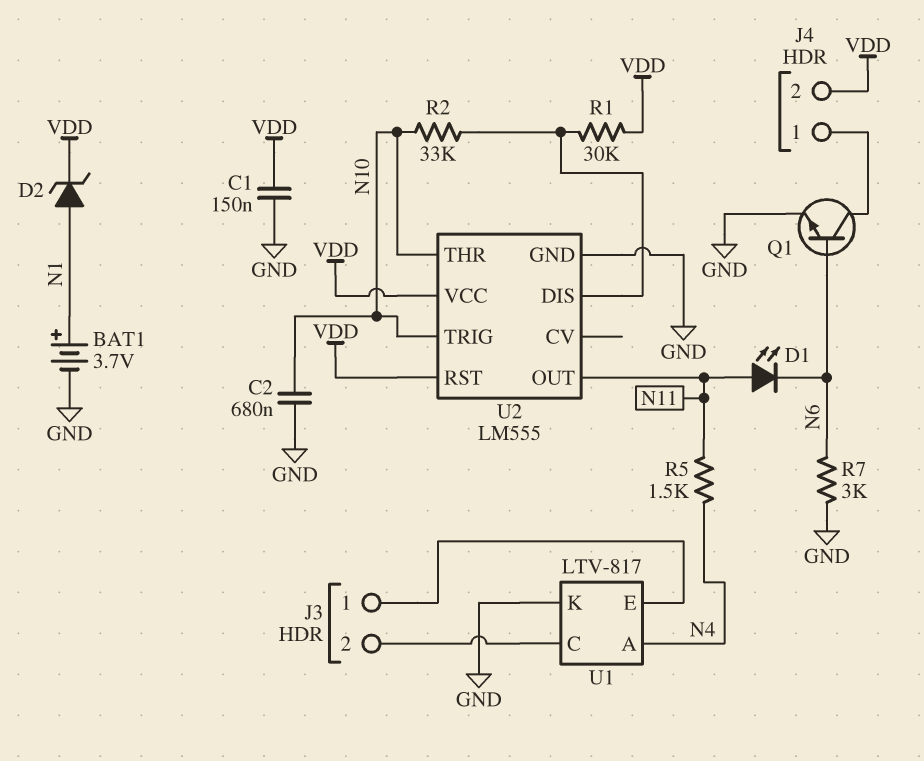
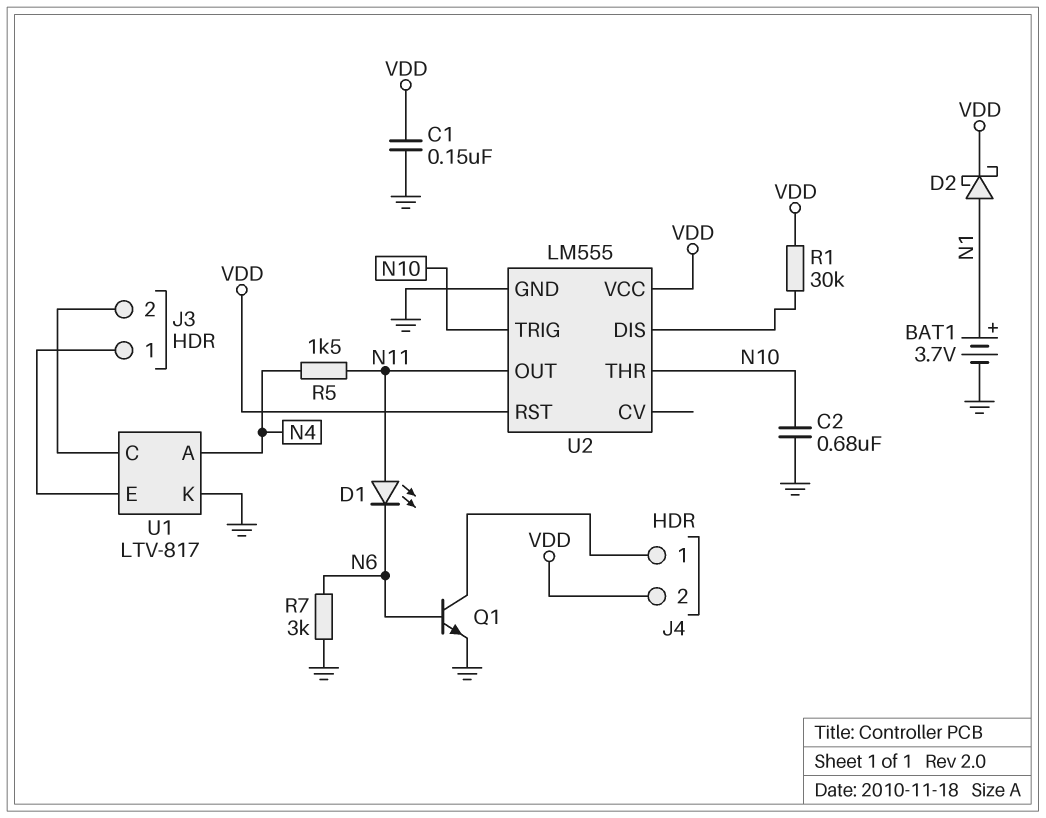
D2: zener (A N1, K VDD) -> schottky (A N1, K VDD)
R2: 33k (N10, U2/DIS) -> none

